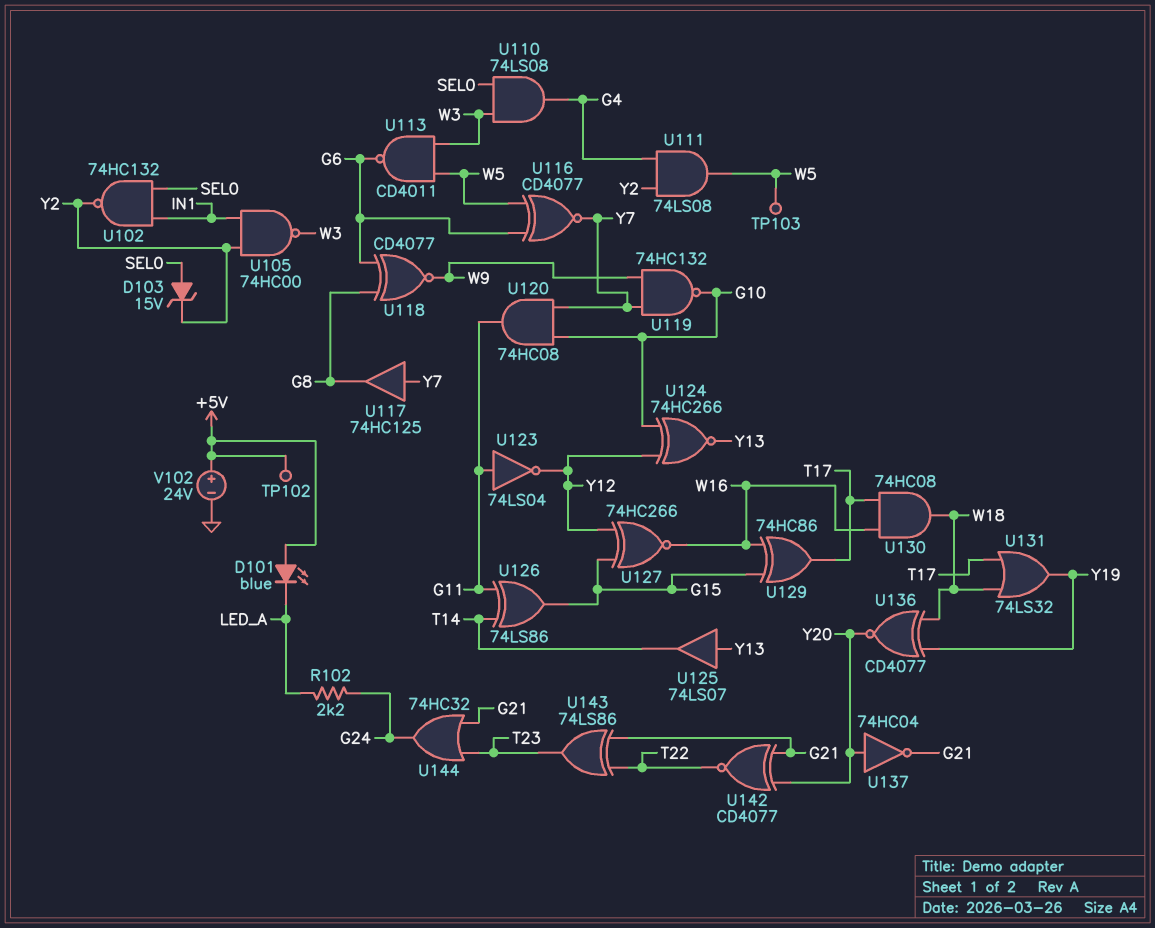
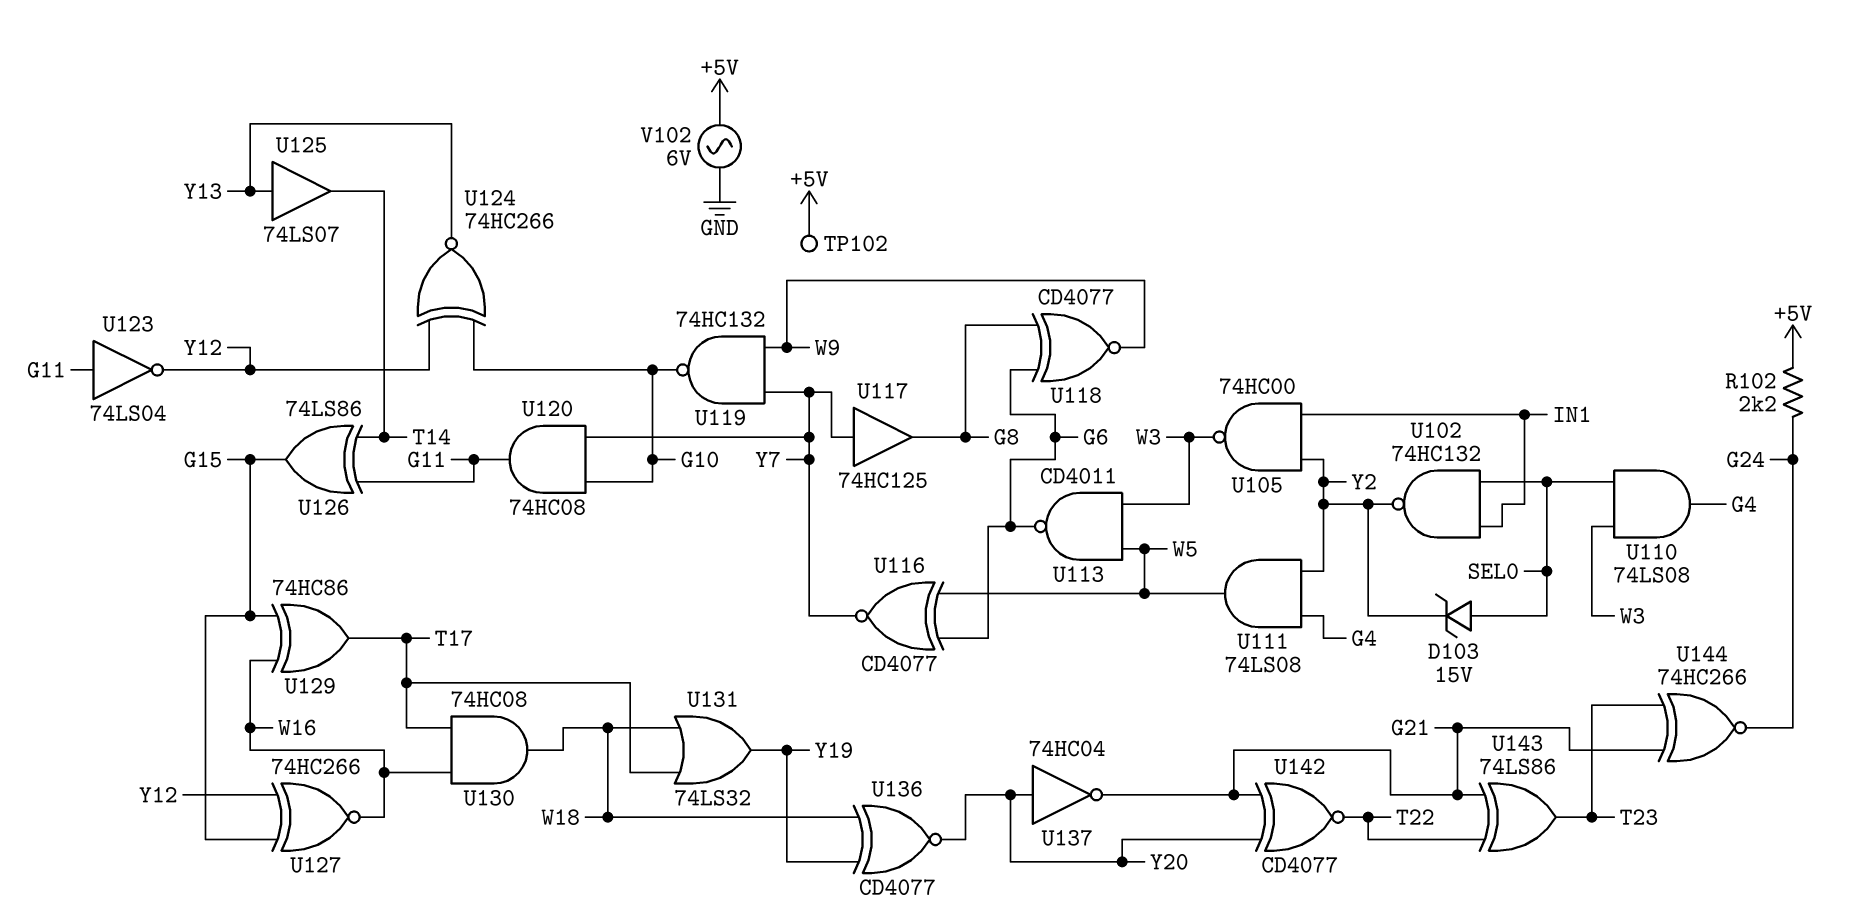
D101: LED blue (A +5V, K LED_A) -> none
R102: 2.2k (G24, LED_A) -> 2.2k (+5V, G24)
TP103: test point (W5) -> none
U144: OR 74HC32 (in G21, in T23, out G24) -> XNOR 74HC266 (in G21, in T23, out G24)
V102: 24V (plus +5V, minus GND) -> AC 6V (+5V, GND)

